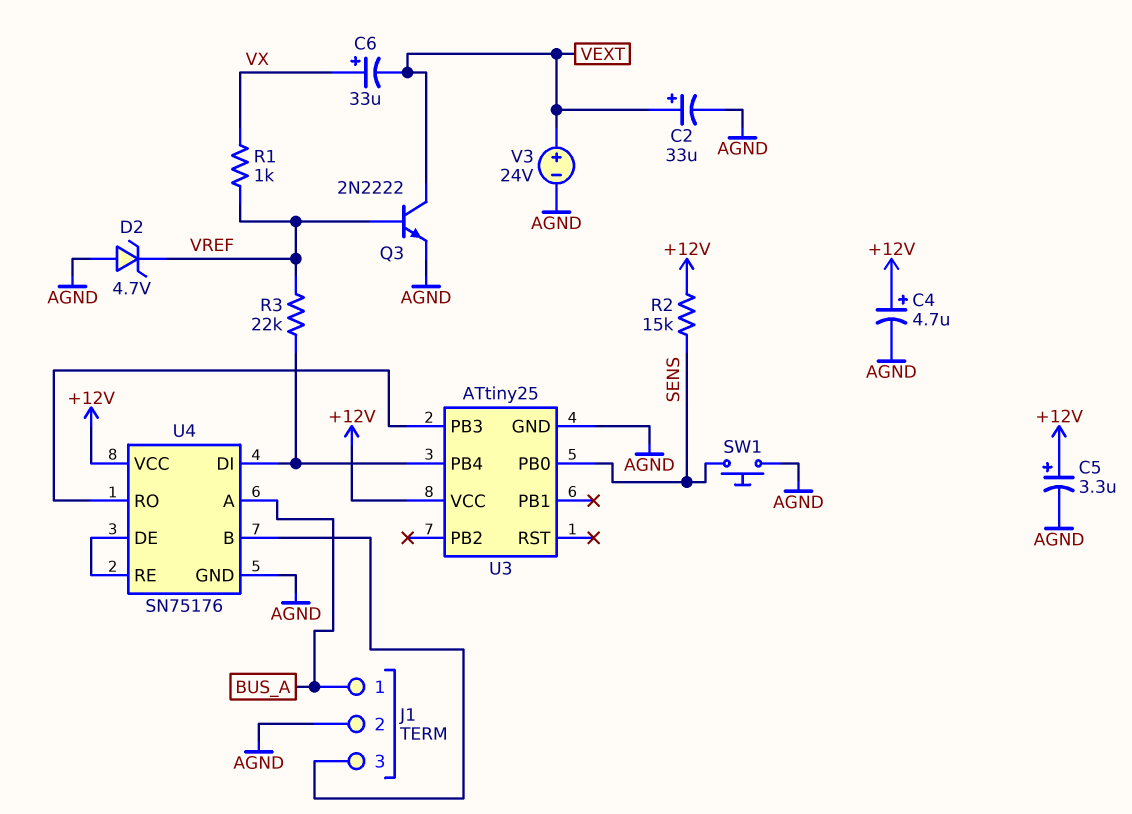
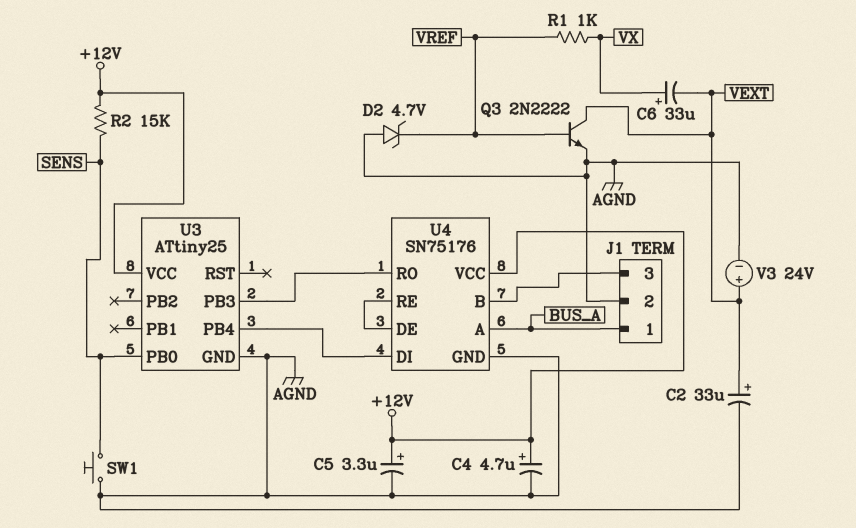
R3: 22k (U3/PB4, VREF) -> none

